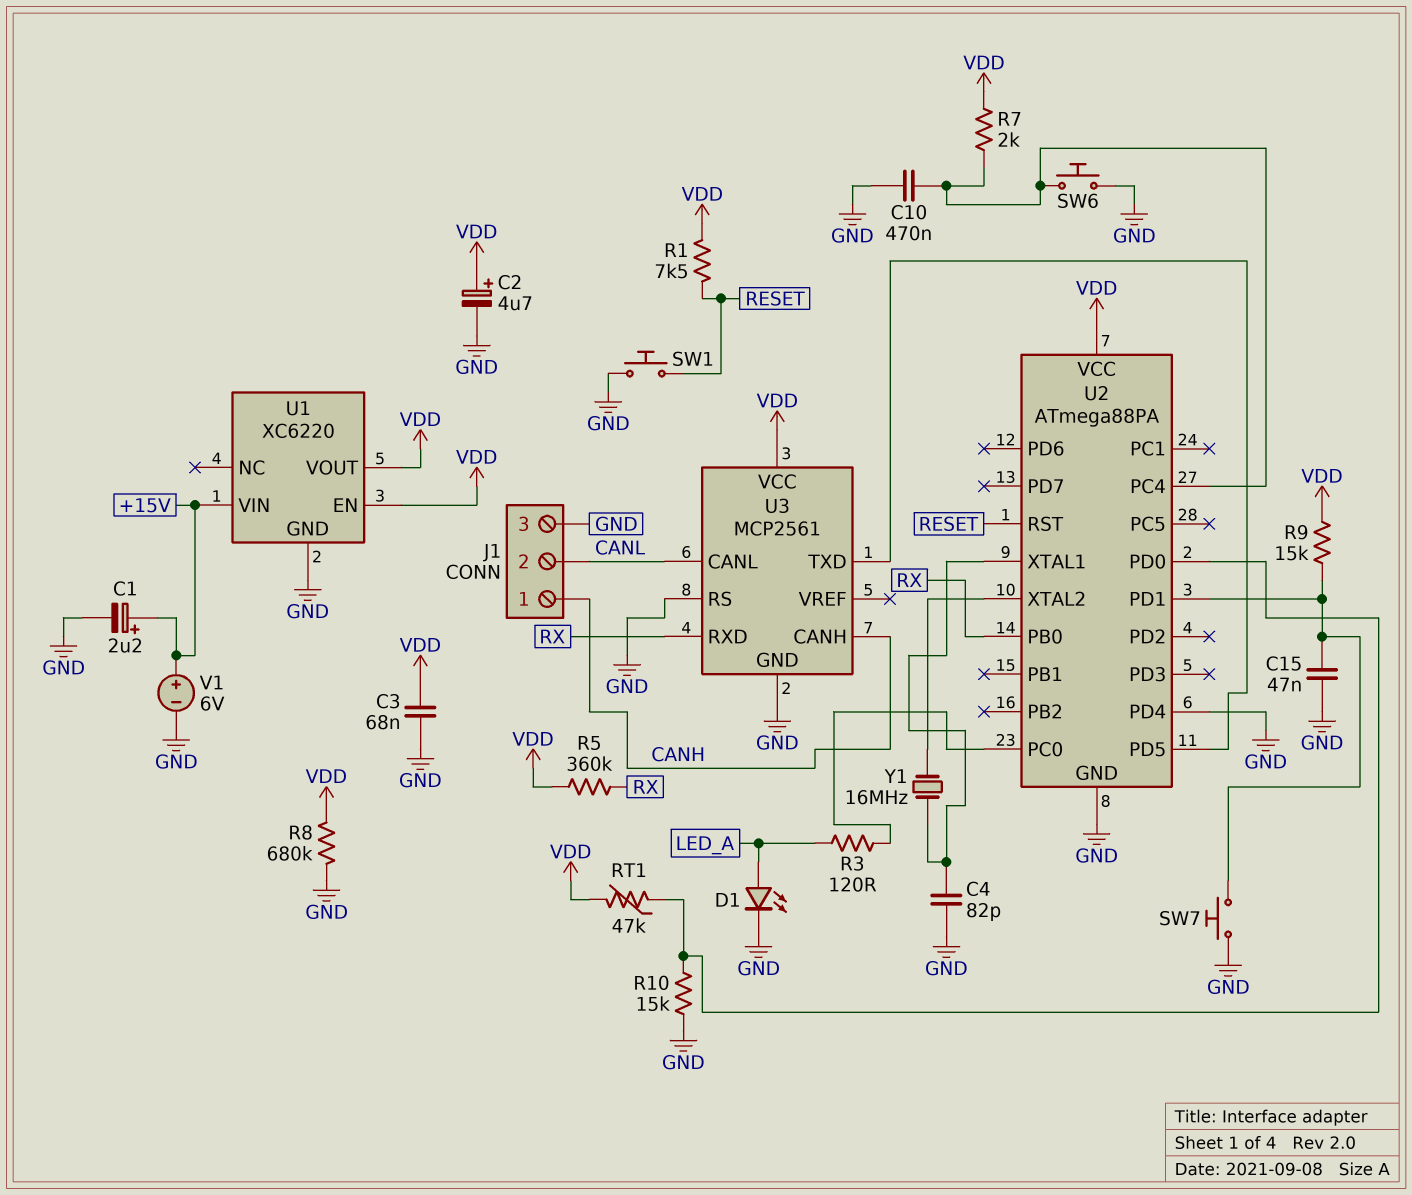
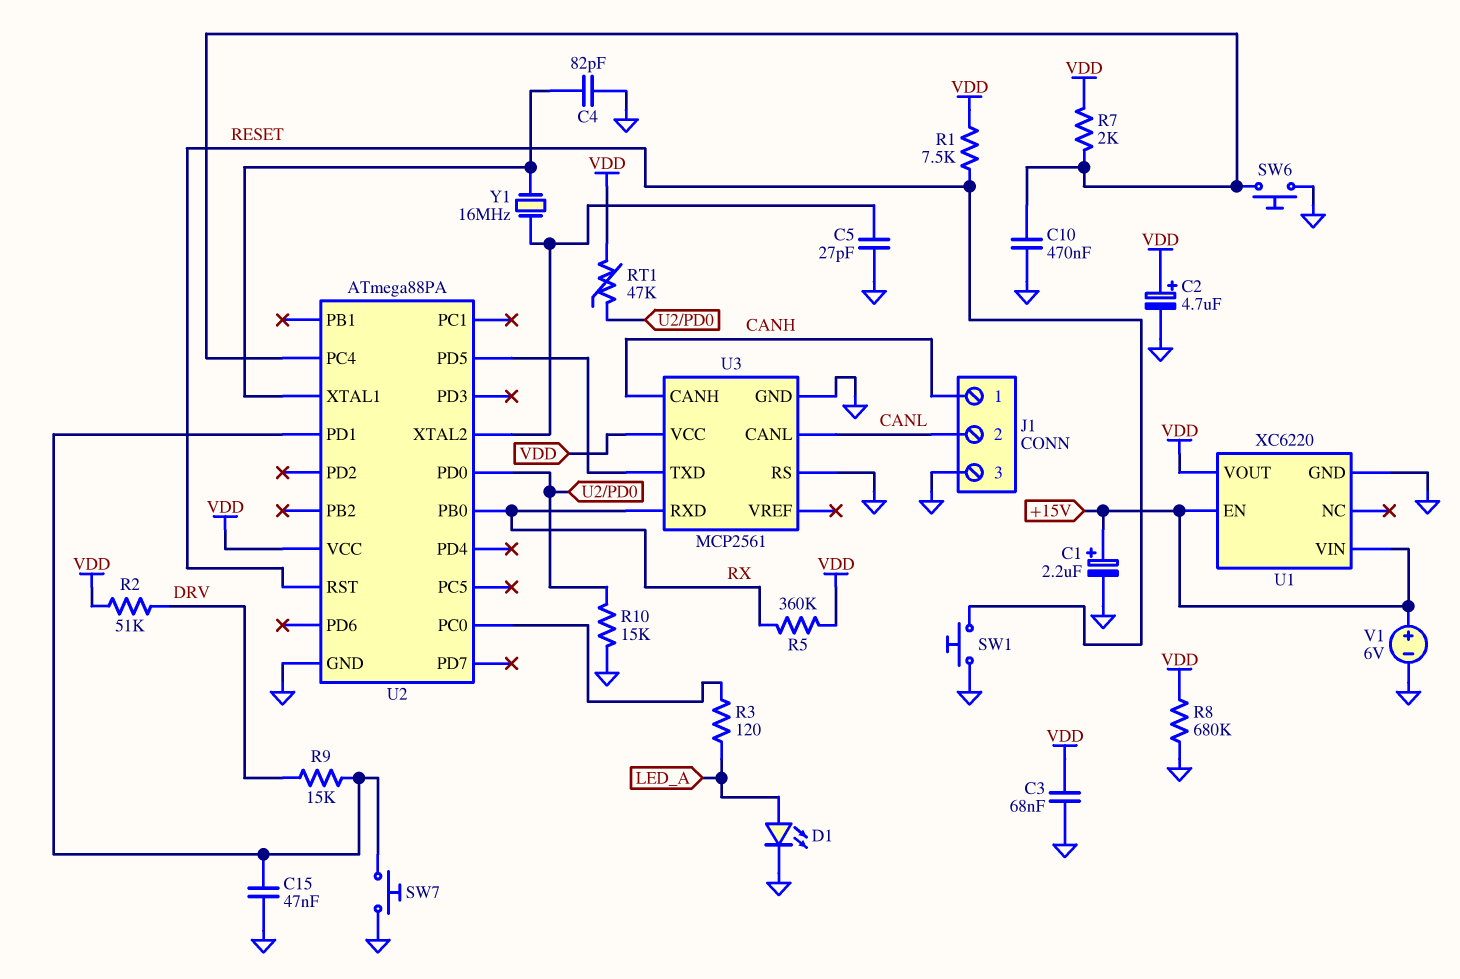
C5: none -> 27pF (GND, U2/XTAL2)
R2: none -> 51k (DRV, VDD)
R9: 15k (U2/PD1, VDD) -> 15k (DRV, U2/PD1)
U1 pin EN: VDD -> +15V
U2 pin PD4: GND -> none

